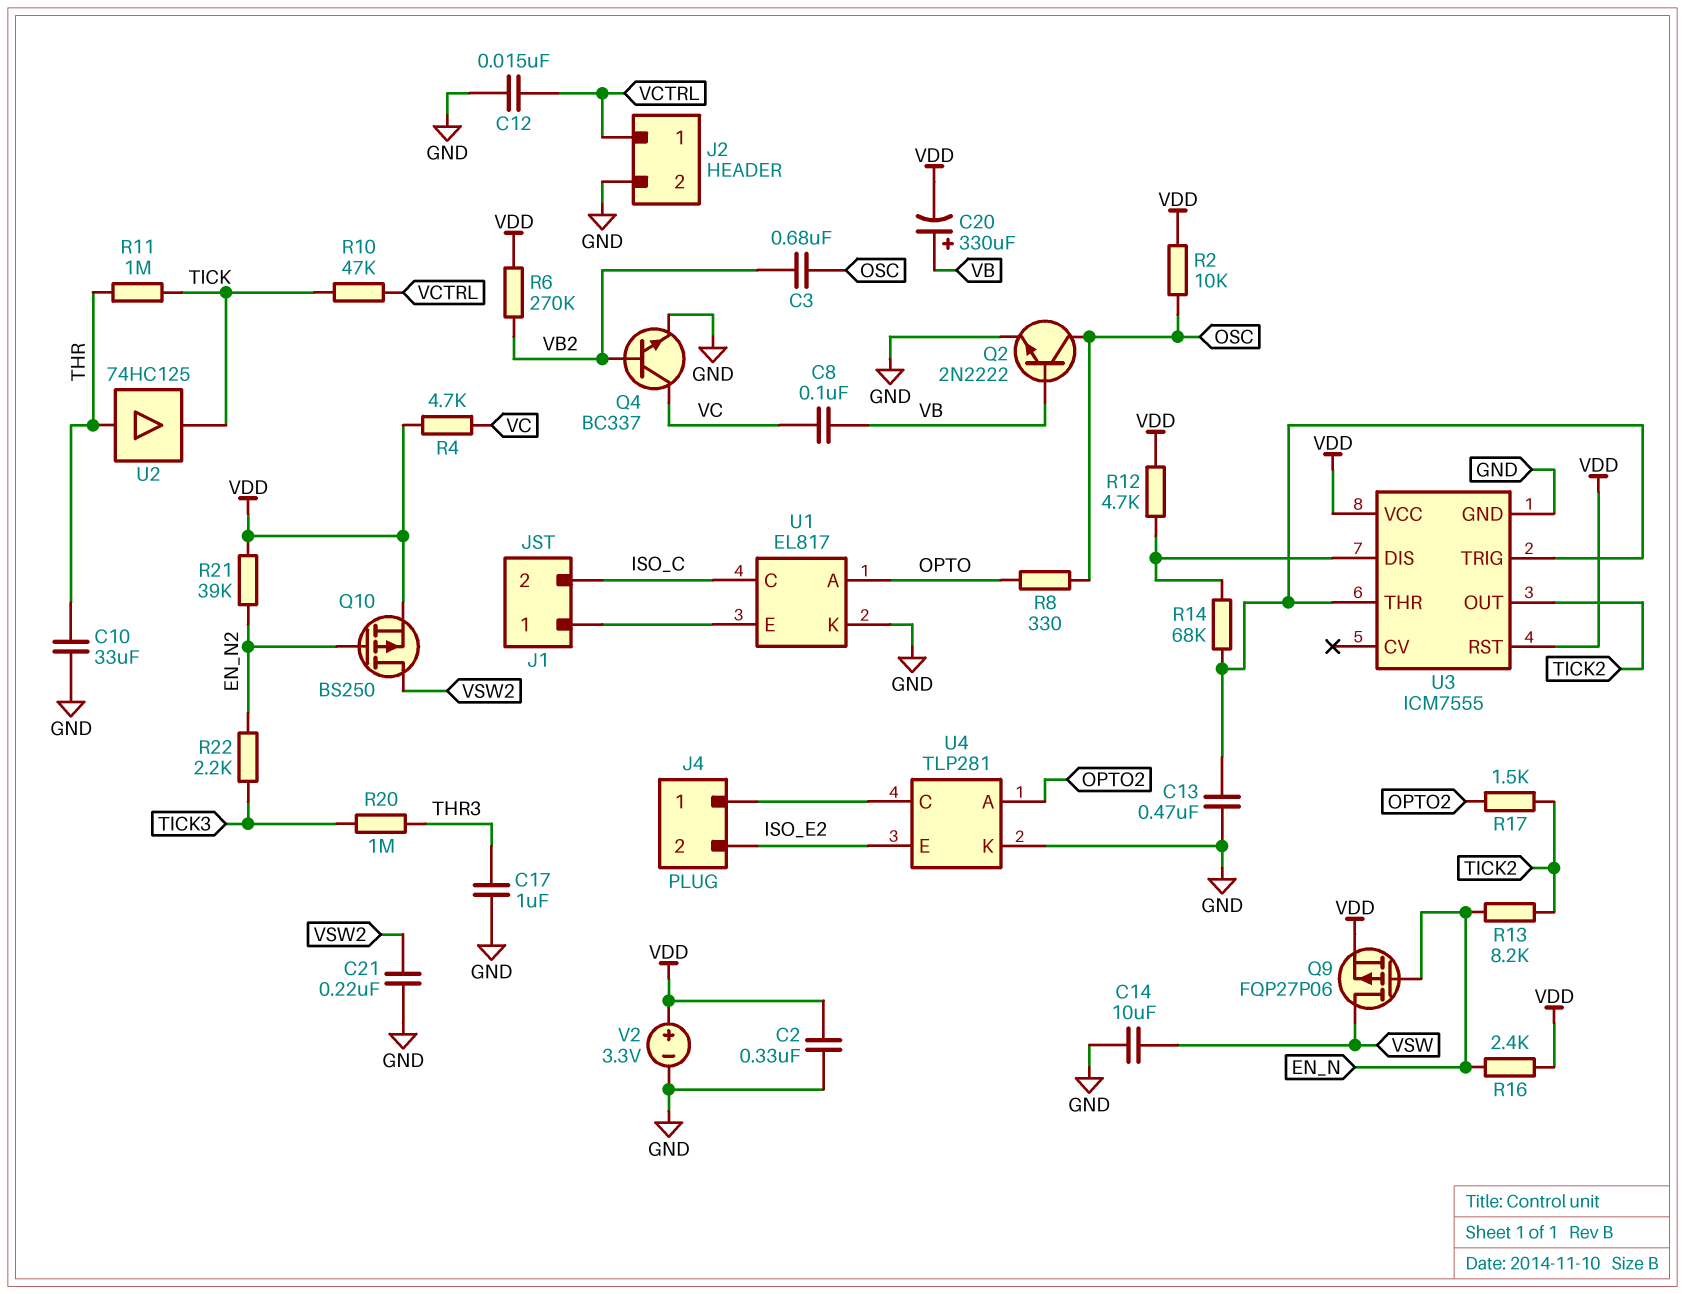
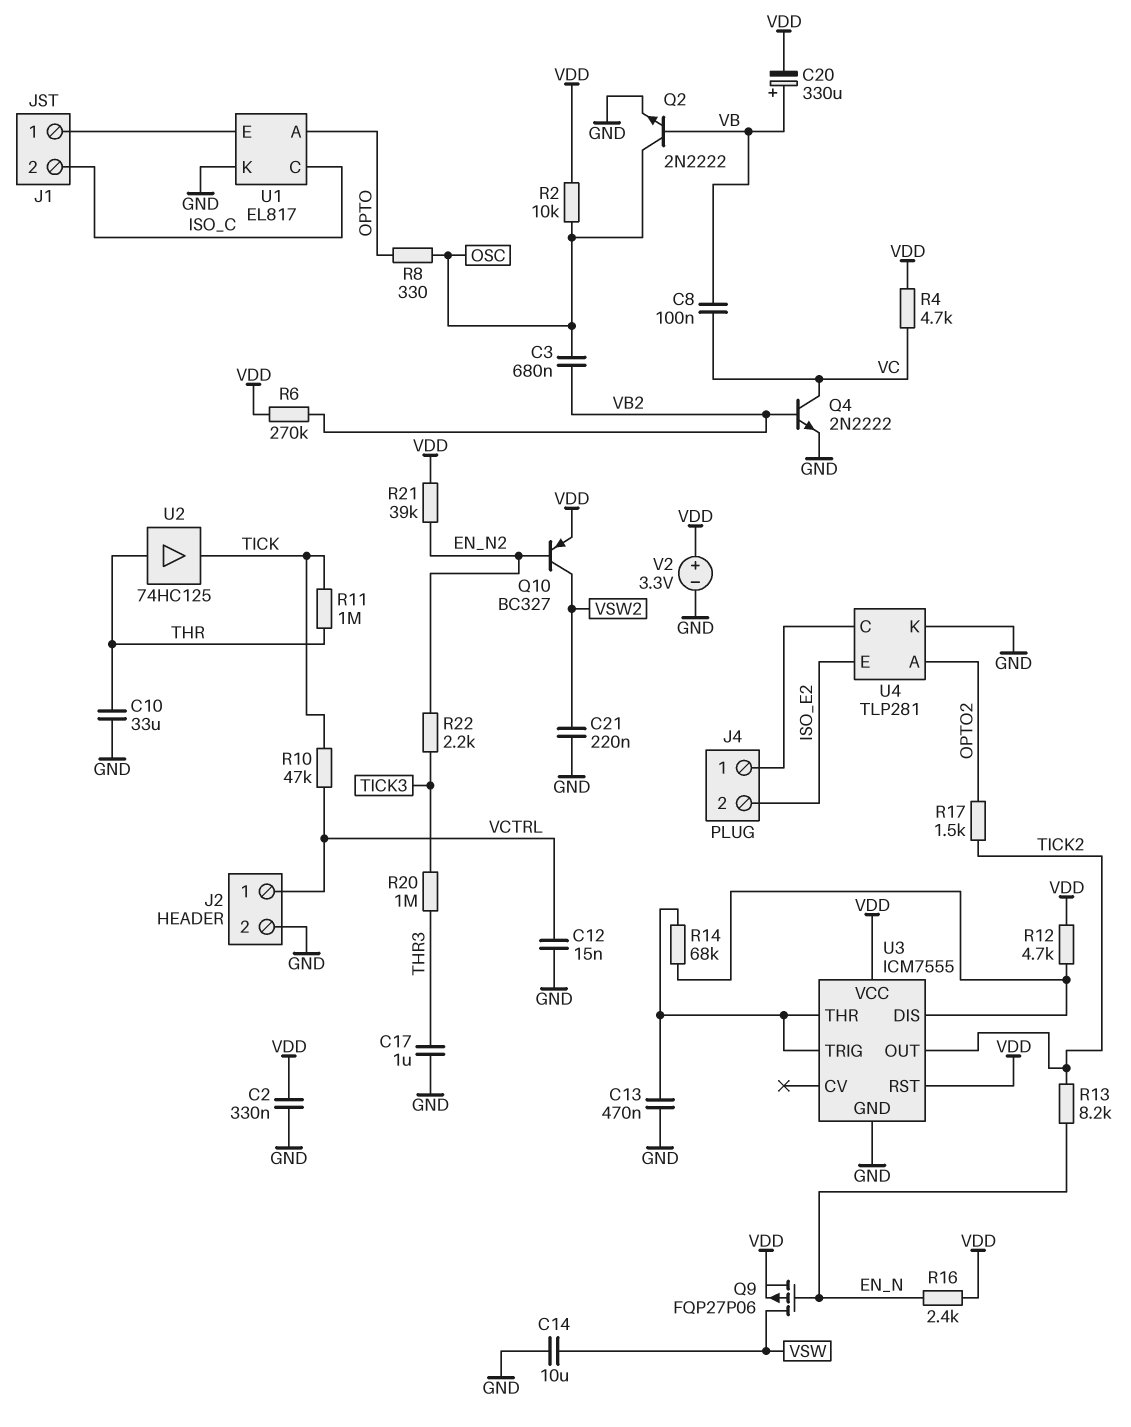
Q4: NPN BC337 (B VB2, C VC, E GND) -> NPN 2N2222 (B VB2, C VC, E GND)
Q10: PMOS BS250 (G EN_N2, D VSW2, S VDD) -> PNP BC327 (B EN_N2, C VSW2, E VDD)

